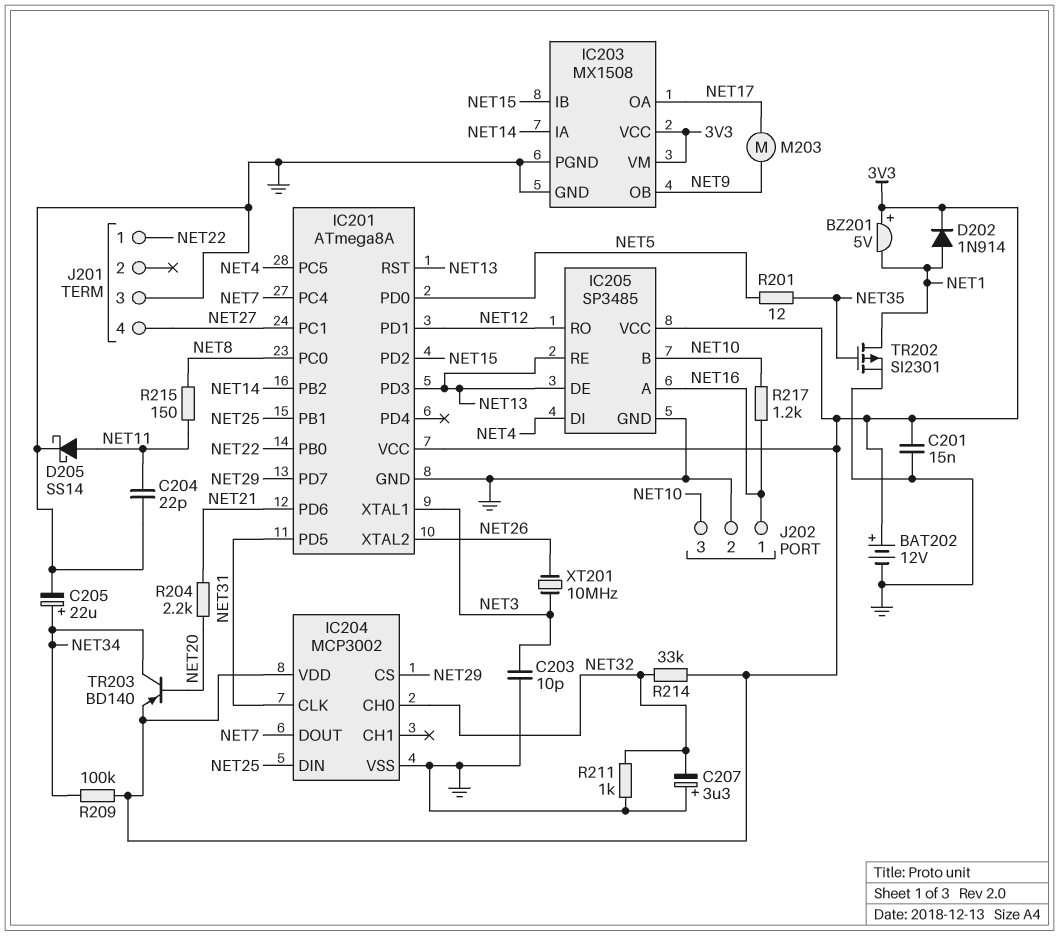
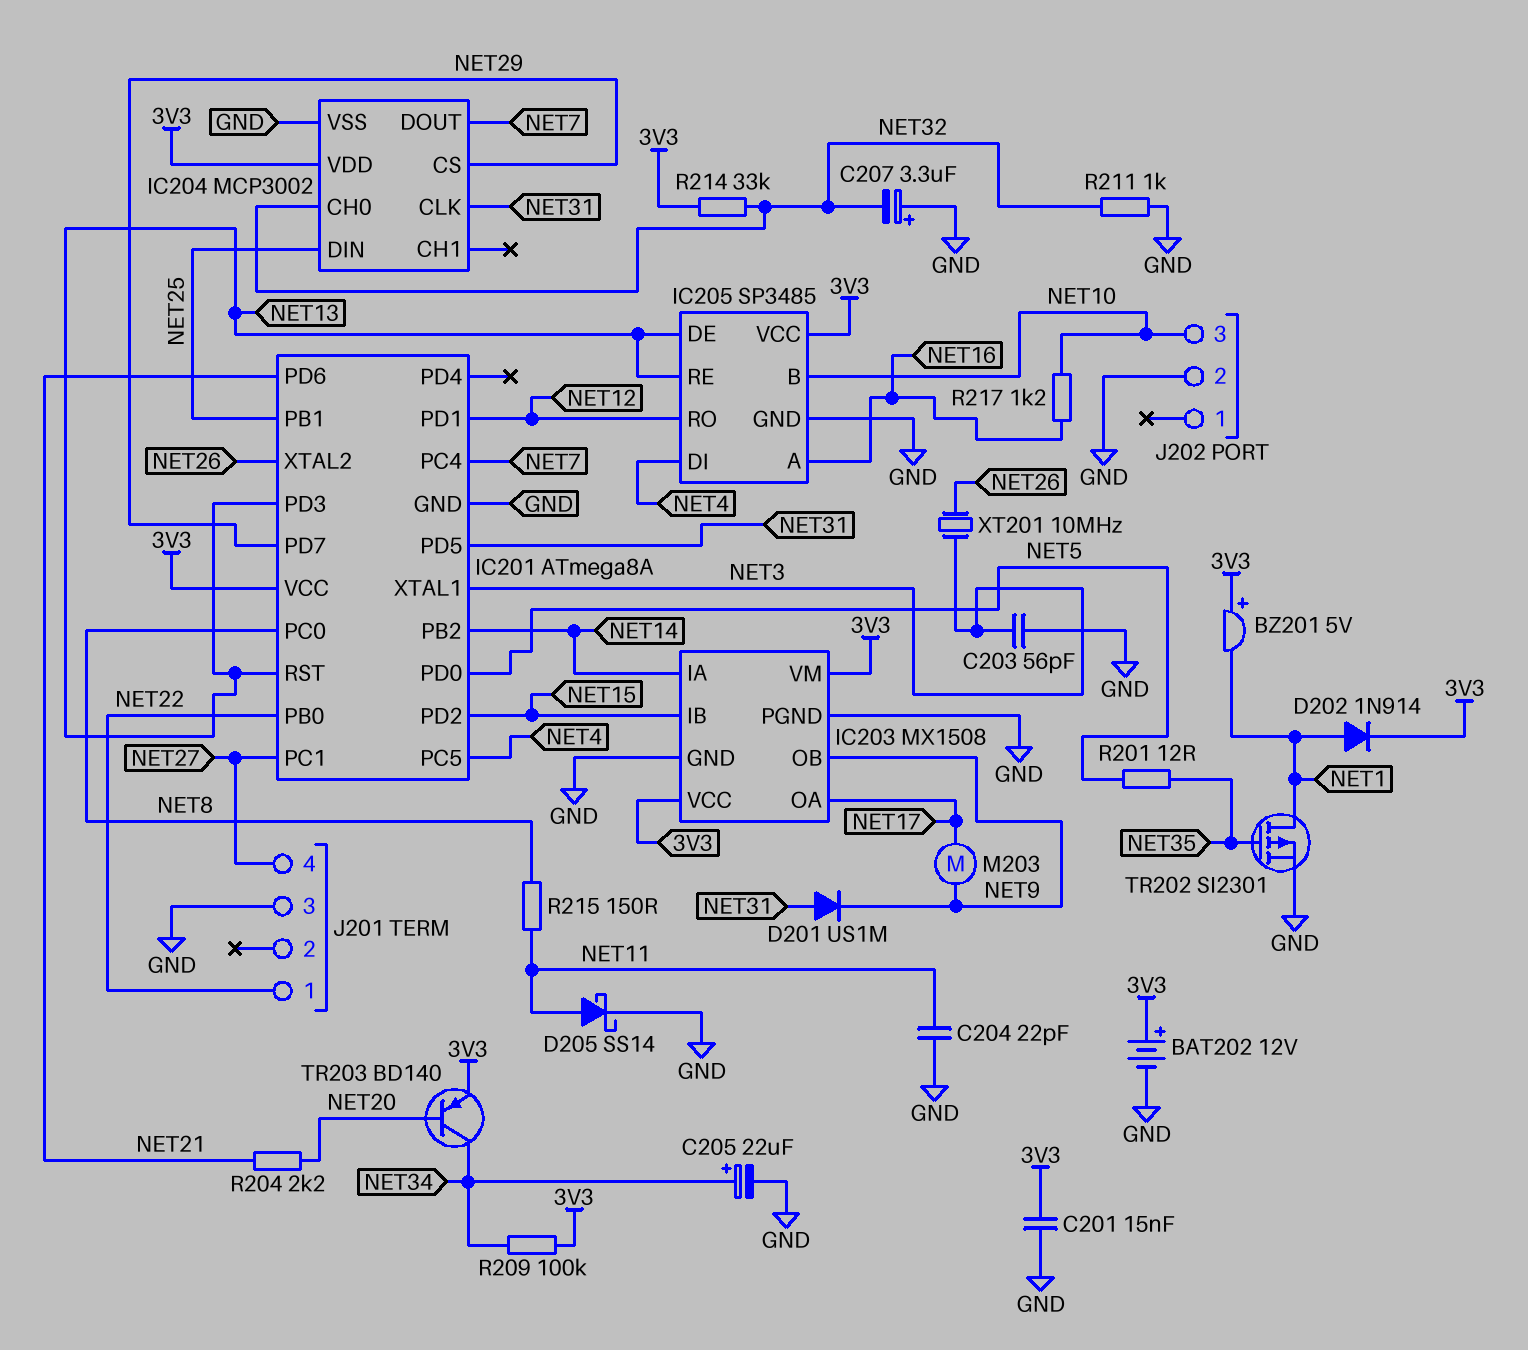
C203: 10pF (GND, NET3) -> 56pF (GND, NET3)
D201: none -> diode US1M (A NET31, K NET9)
J202 pin 1: NET16 -> none

